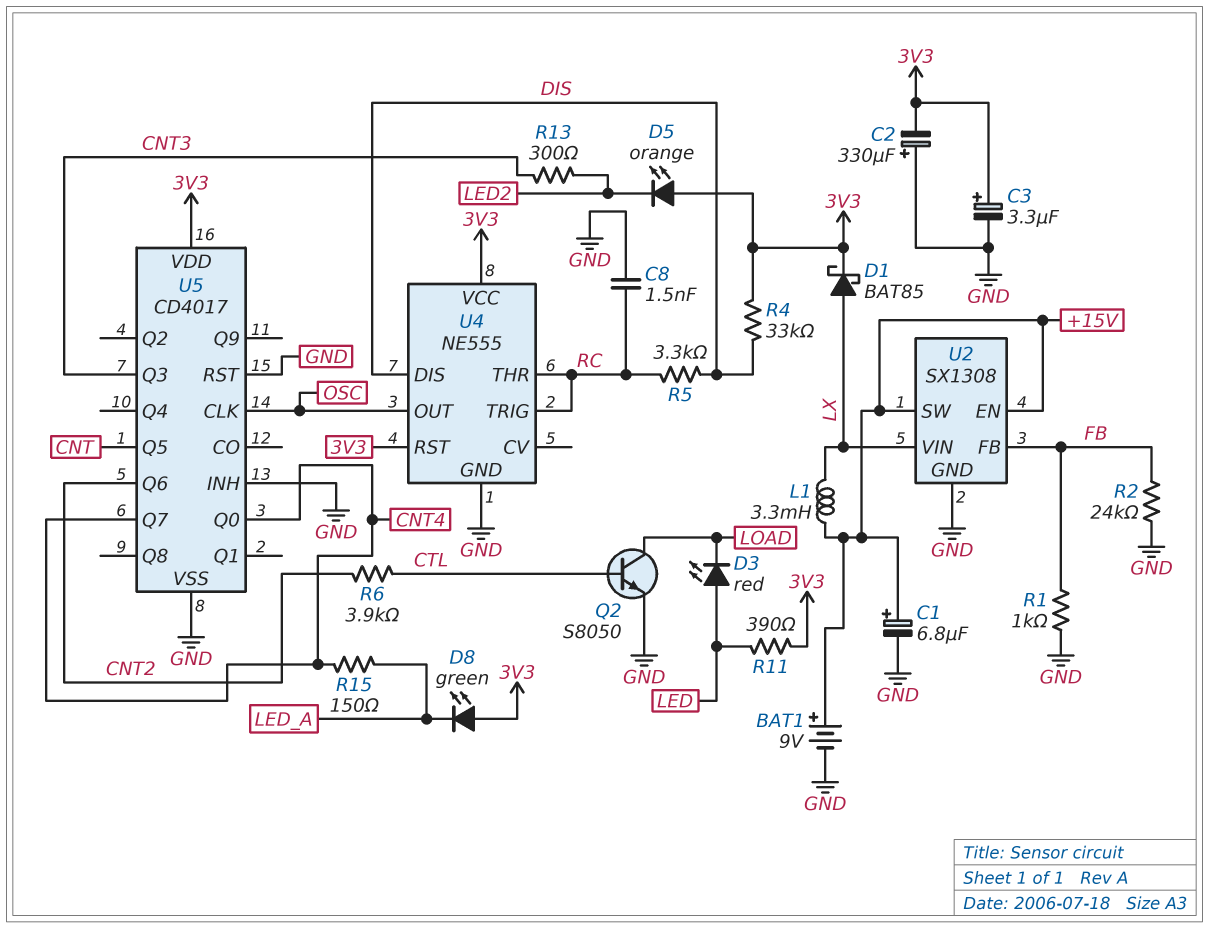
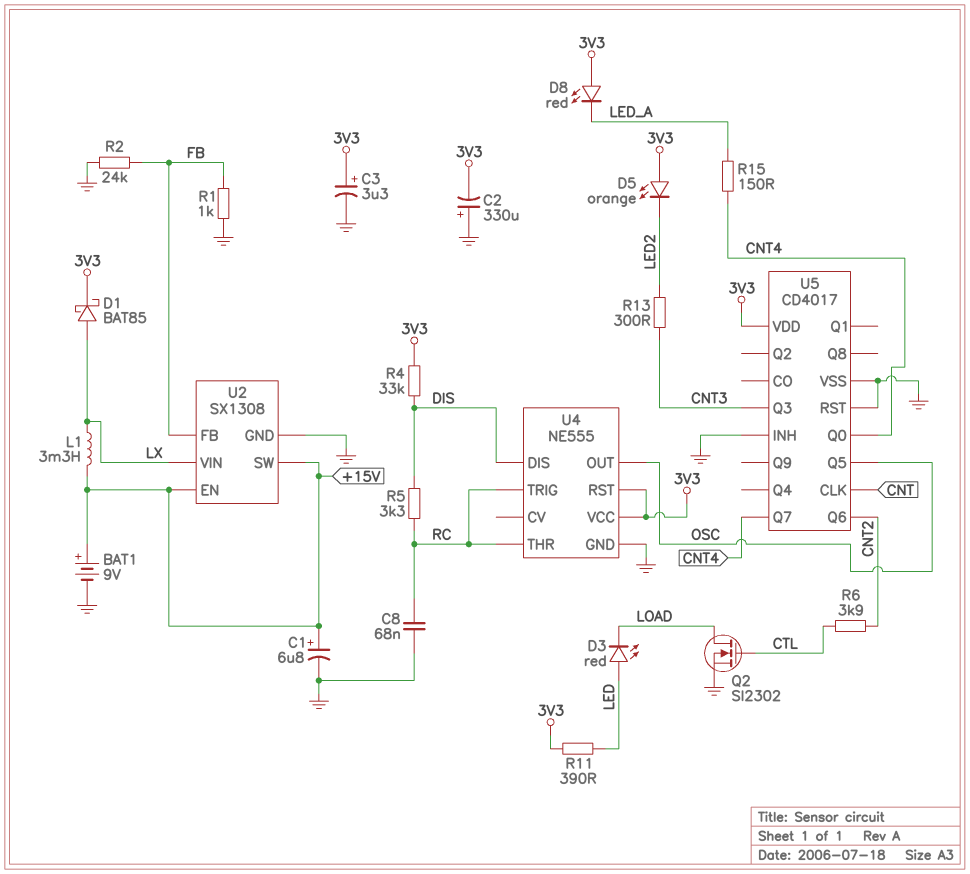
C8: 1.5nF (GND, RC) -> 68nF (GND, RC)
D8: LED green (A 3V3, K LED_A) -> LED red (A 3V3, K LED_A)
Q2: NPN S8050 (B CTL, C LOAD, E GND) -> NMOS SI2302 (G CTL, D LOAD, S GND)
U5 pin CLK: OSC -> CNT
U5 pin Q5: CNT -> OSC

